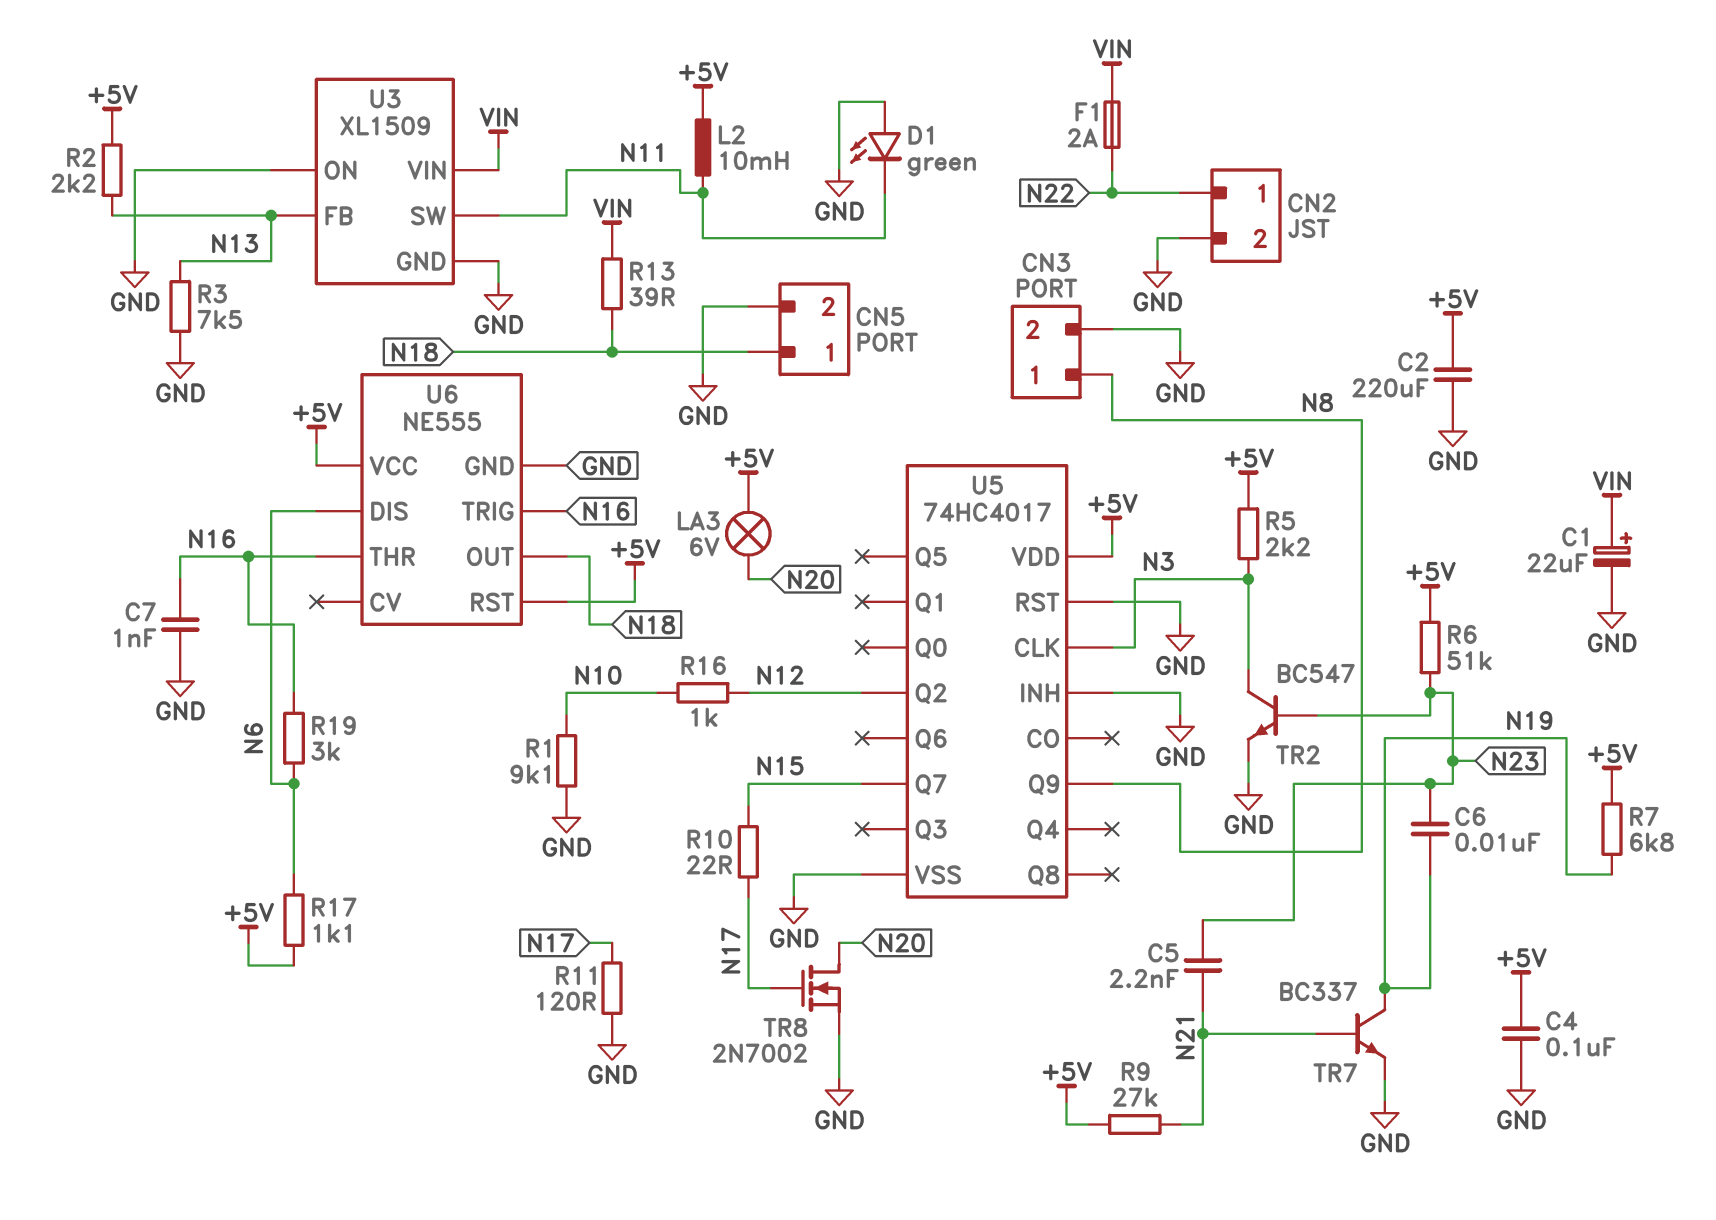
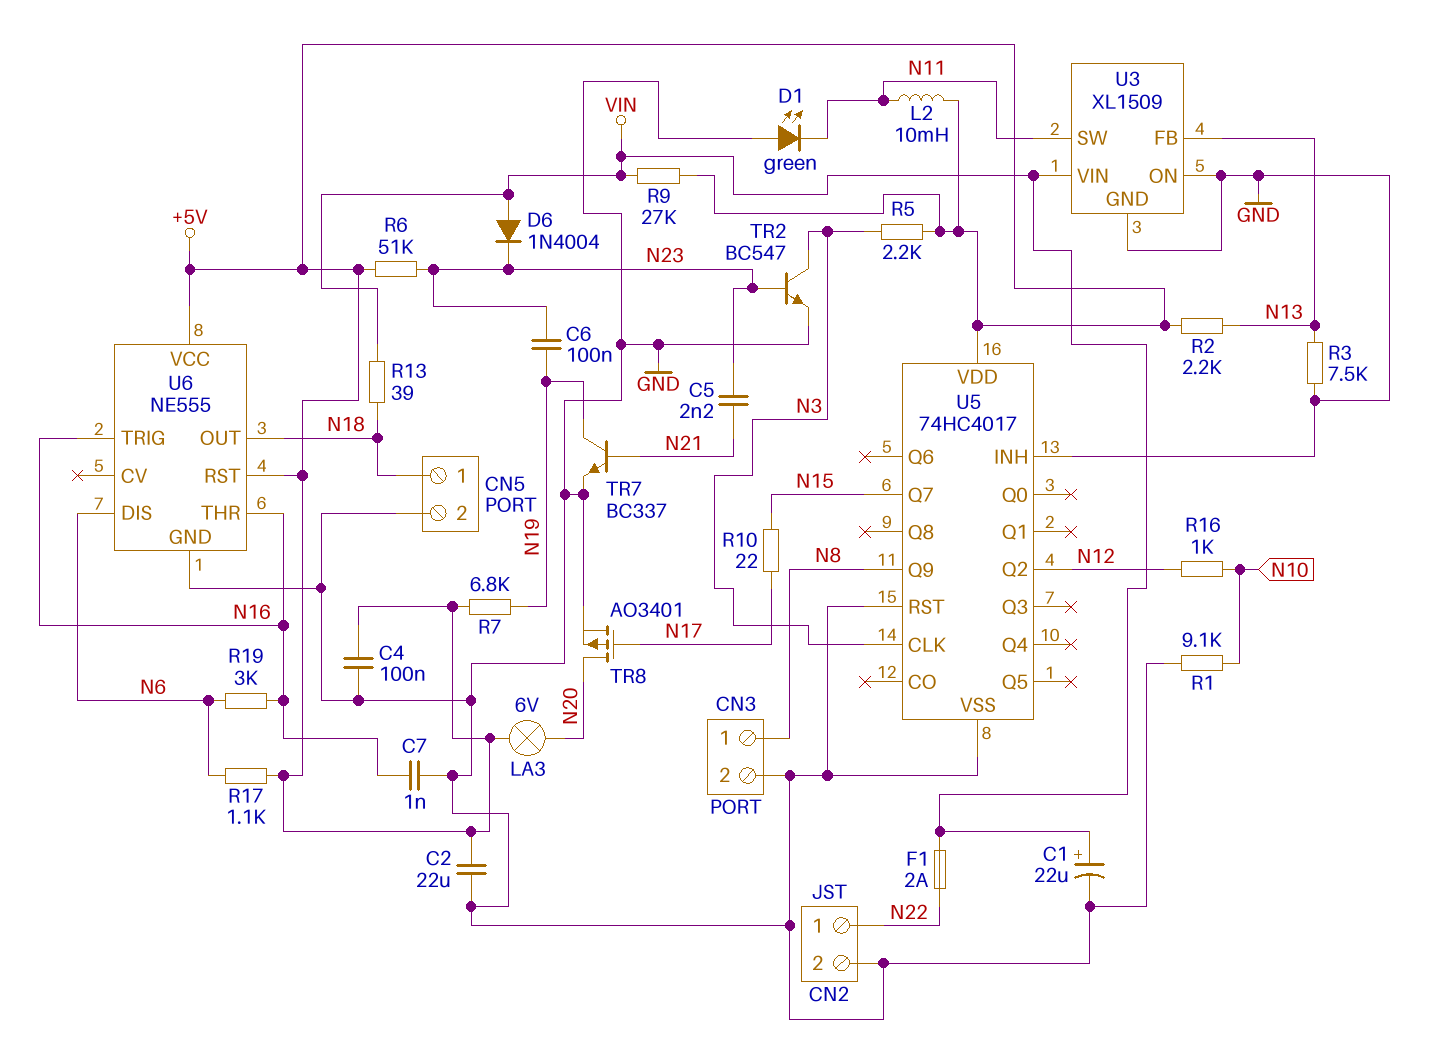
C2: 220uF (+5V, GND) -> 22uF (+5V, GND)
C6: 10nF (N19, N23) -> 100nF (N19, N23)
D6: none -> diode 1N4004 (A VIN, K N23)
R9: 27k (+5V, N21) -> 27k (+5V, VIN)
R11: 120 (GND, N17) -> none
TR8: NMOS 2N7002 (G N17, D N20, S GND) -> PMOS AO3401 (G N17, D N20, S GND)

